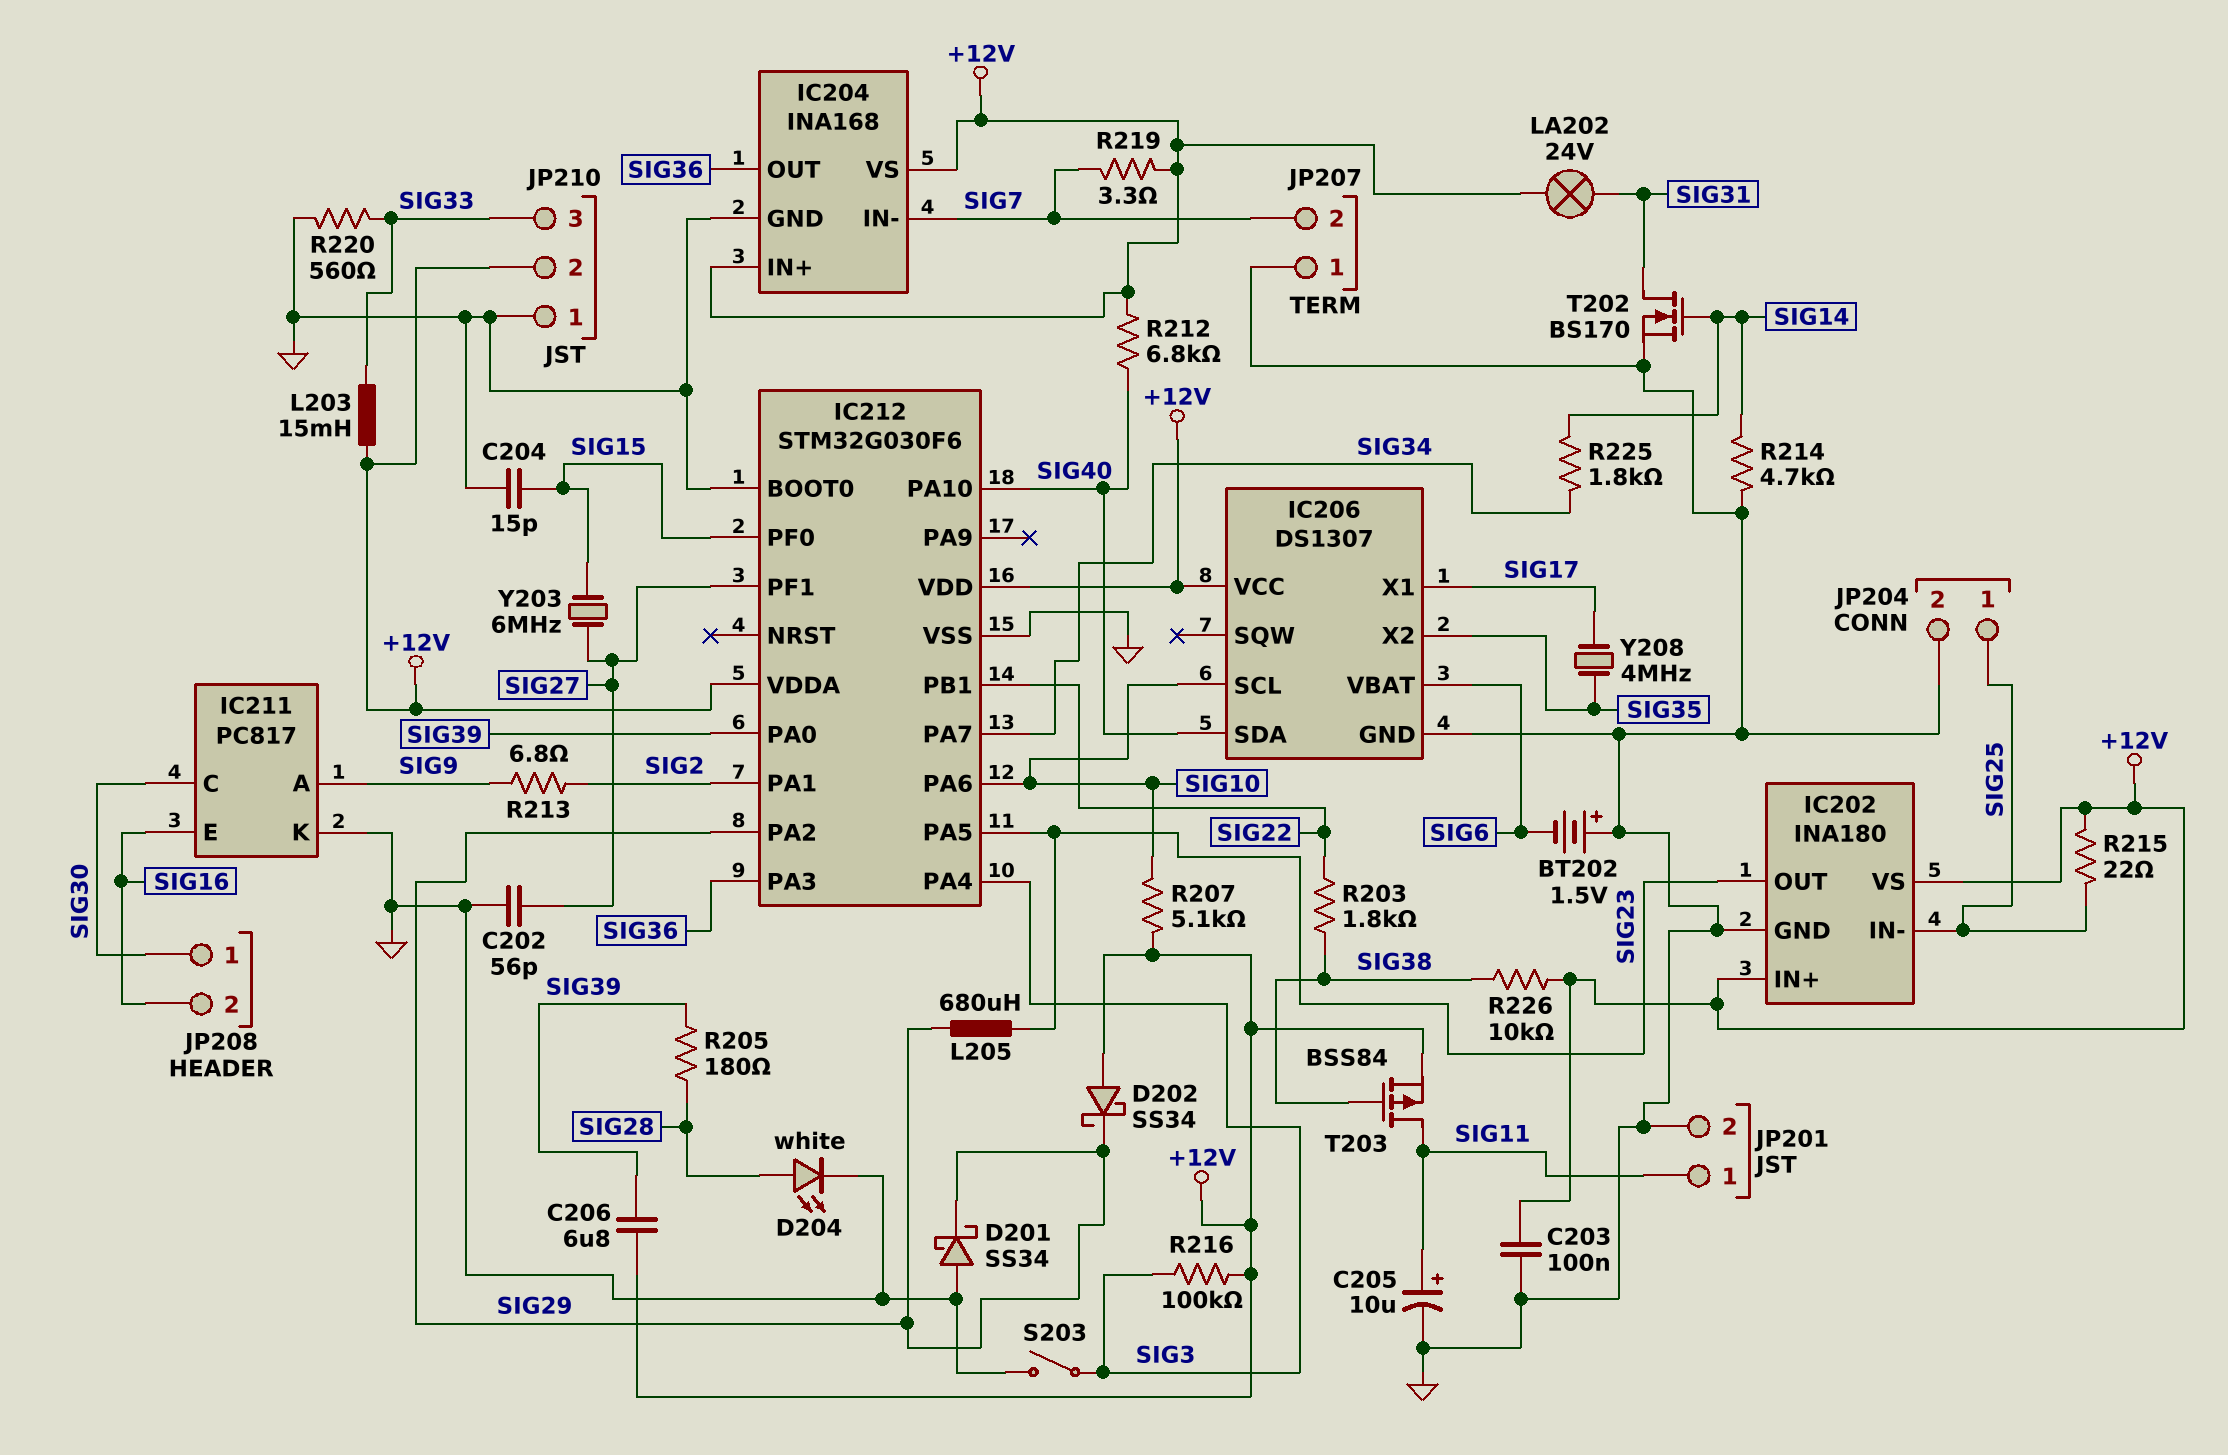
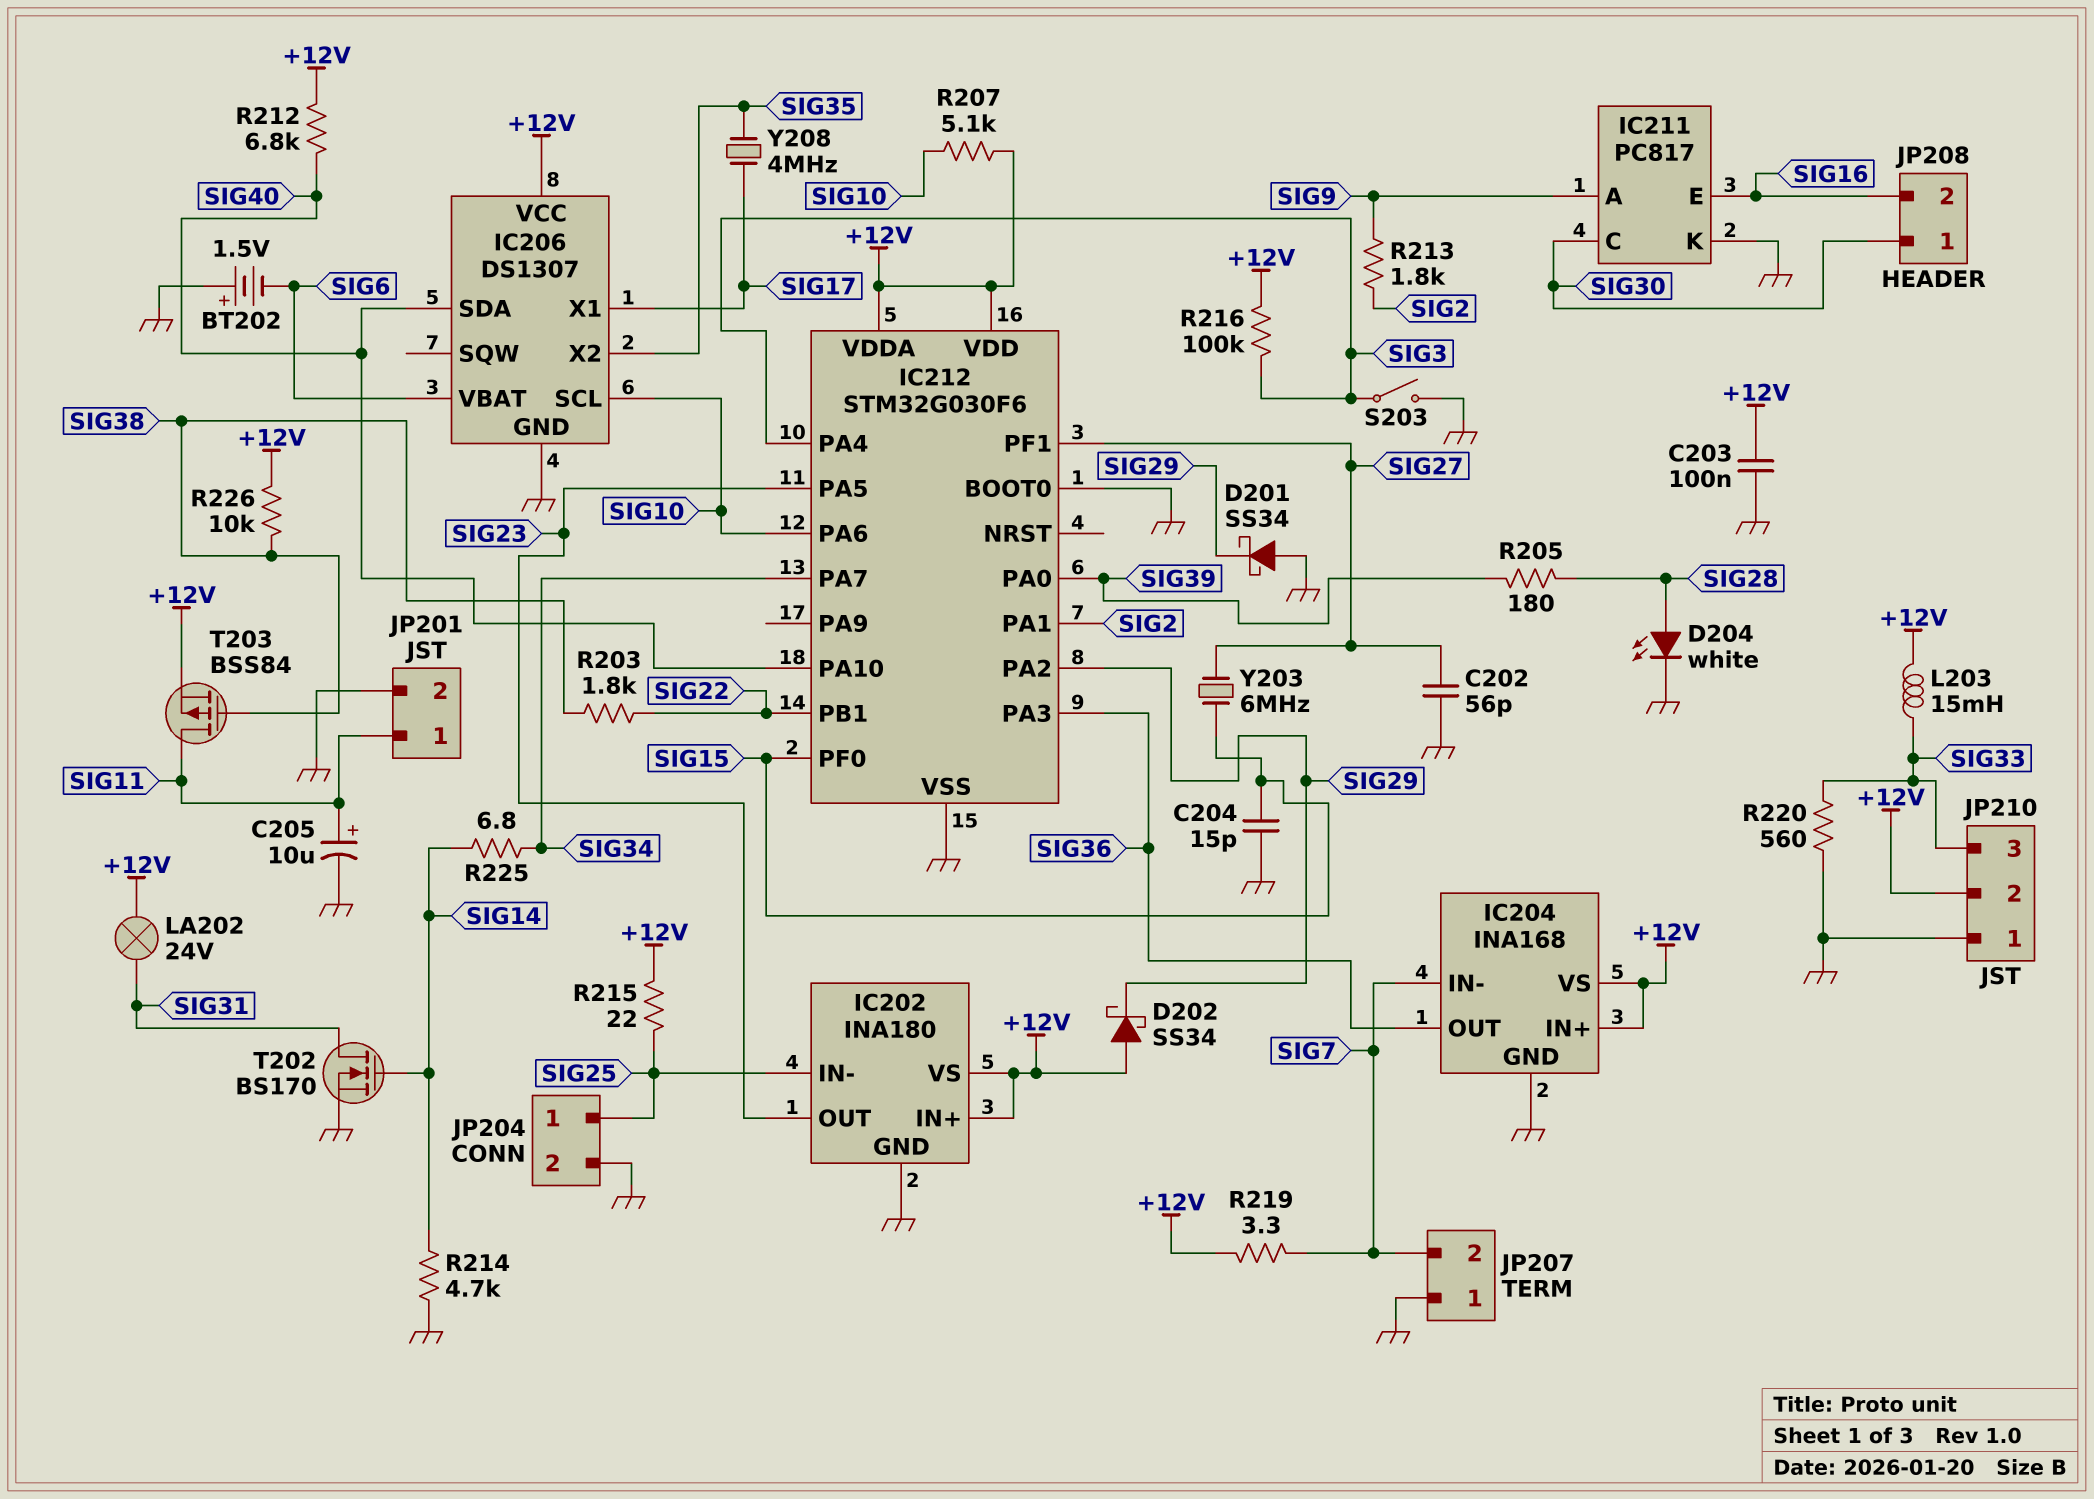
C206: 6.8uF (+12V, SIG39) -> none
L205: 680uH (SIG23, SIG29) -> none
R213: 6.8 (SIG2, SIG9) -> 1.8k (SIG2, SIG9)
R225: 1.8k (SIG14, SIG34) -> 6.8 (SIG14, SIG34)

